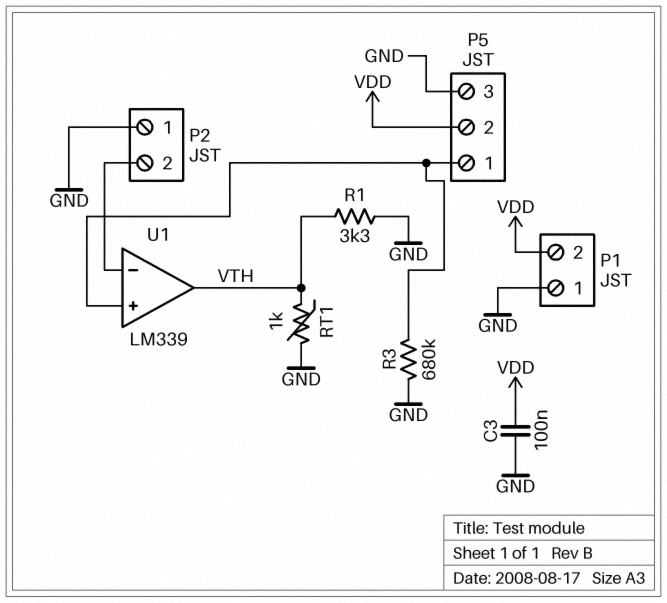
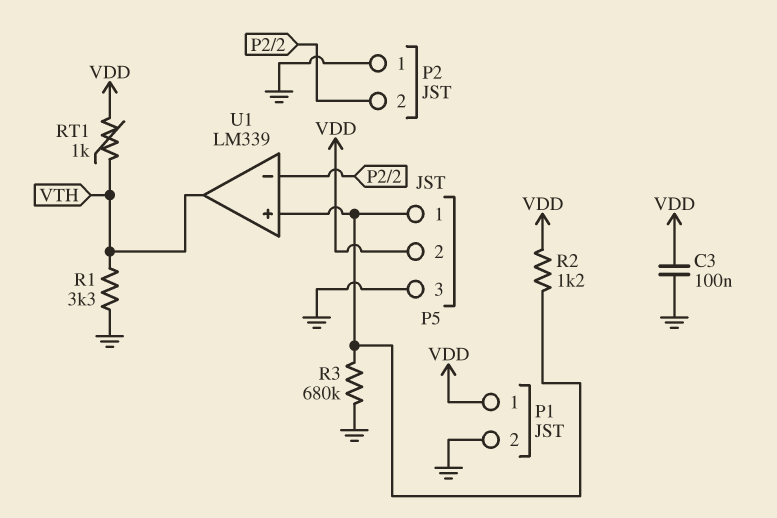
P1 pin 1: GND -> VDD
P1 pin 2: VDD -> GND
R2: none -> 1.2k (P5/1, VDD)
RT1: 1k (GND, VTH) -> 1k (VDD, VTH)

